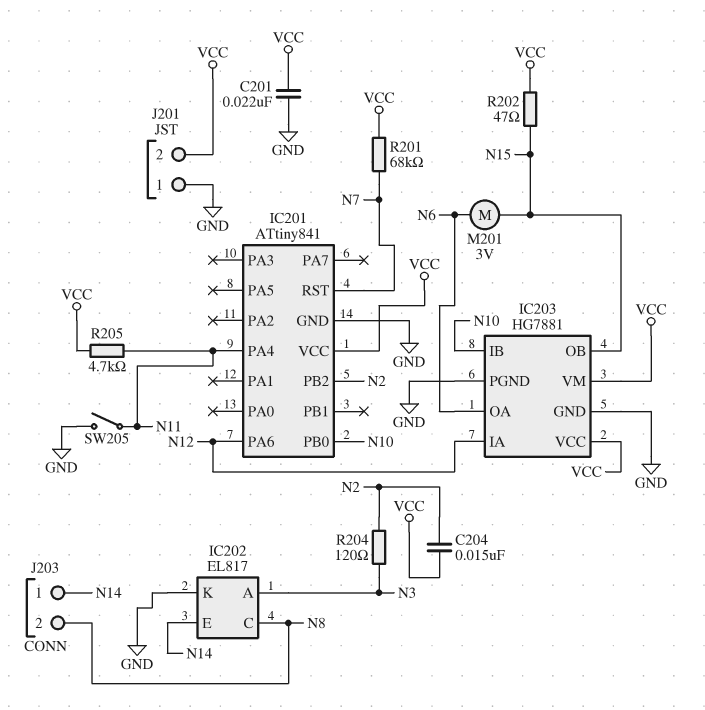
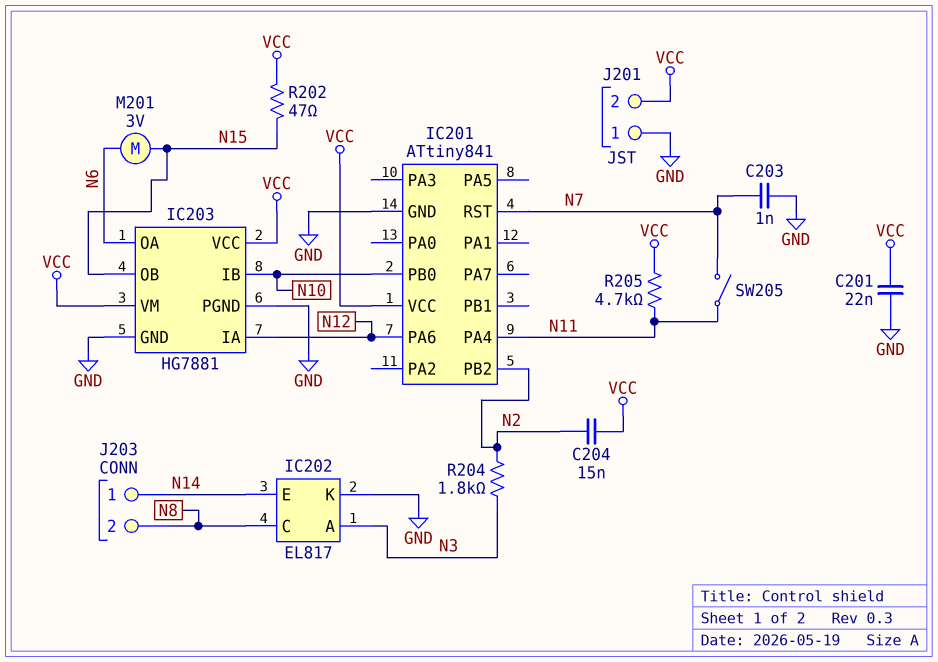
C203: none -> 1nF (GND, N7)
R201: 68k (N7, VCC) -> none
R204: 120 (N2, N3) -> 1.8k (N2, N3)
SW205: switch (GND, N11) -> switch (N7, N11)

